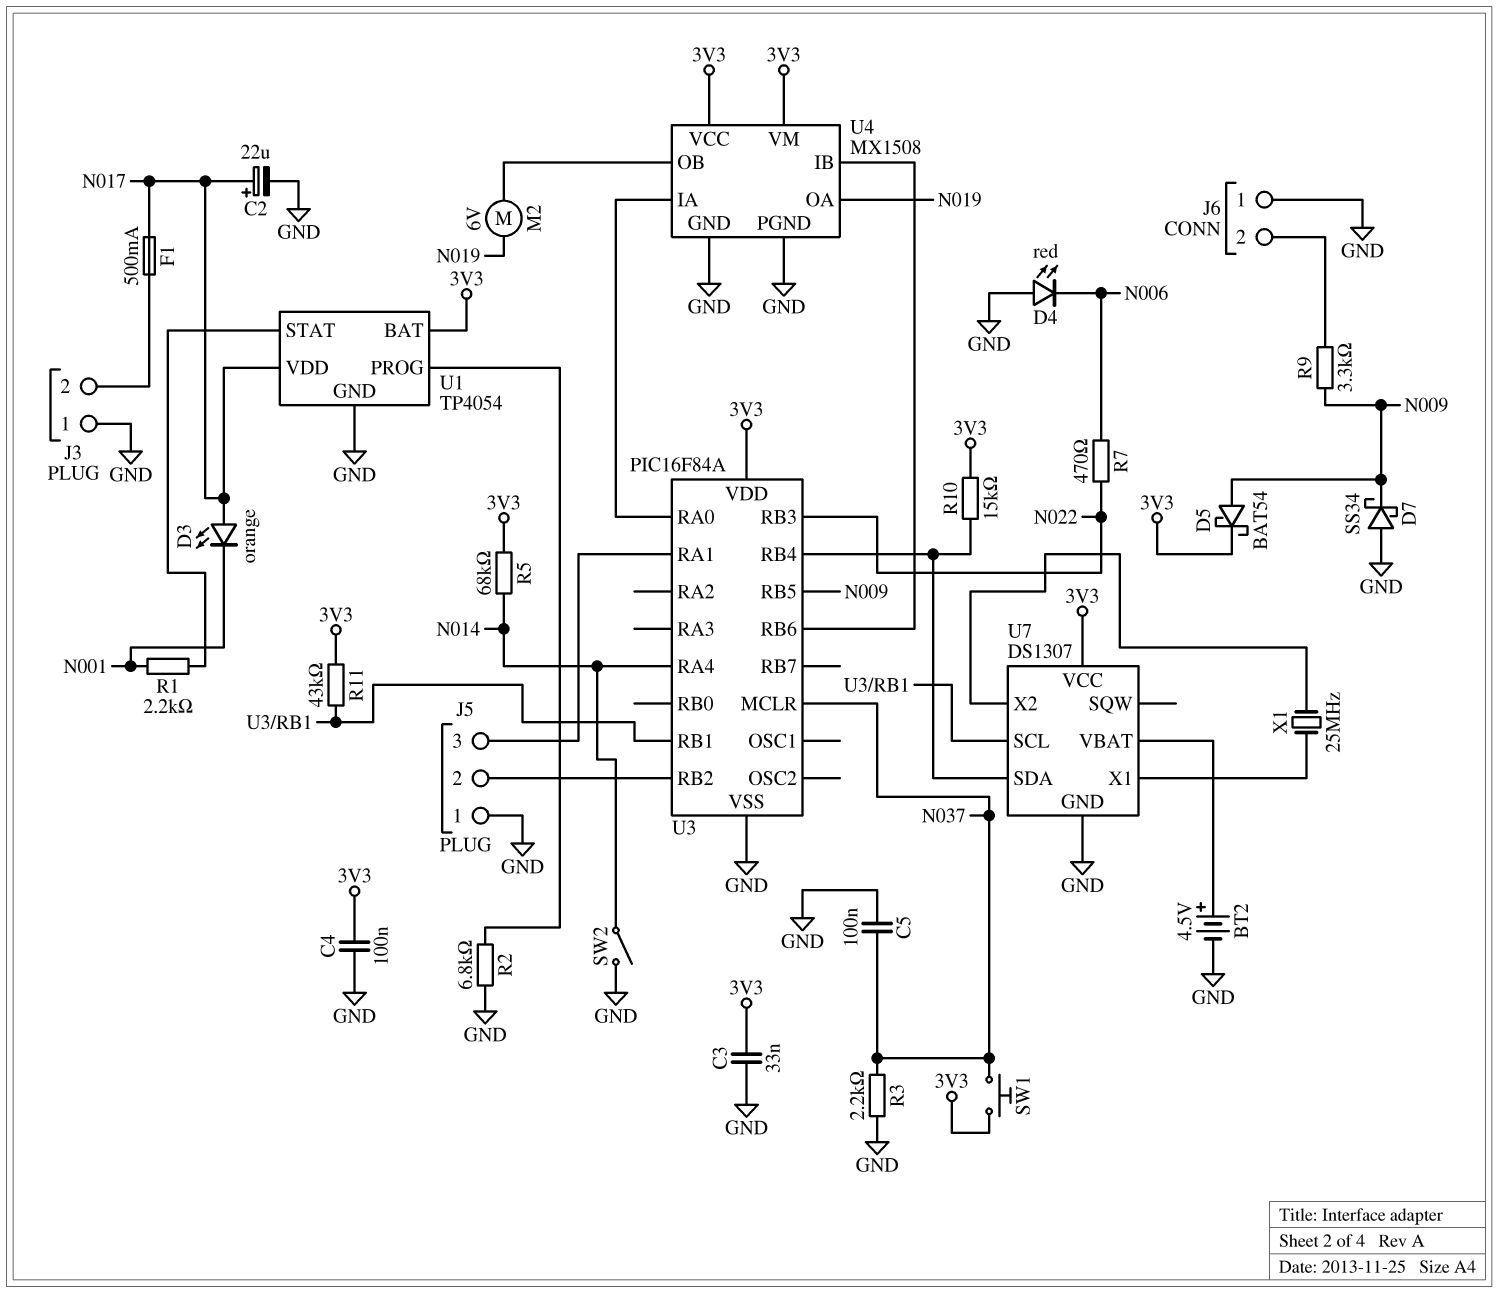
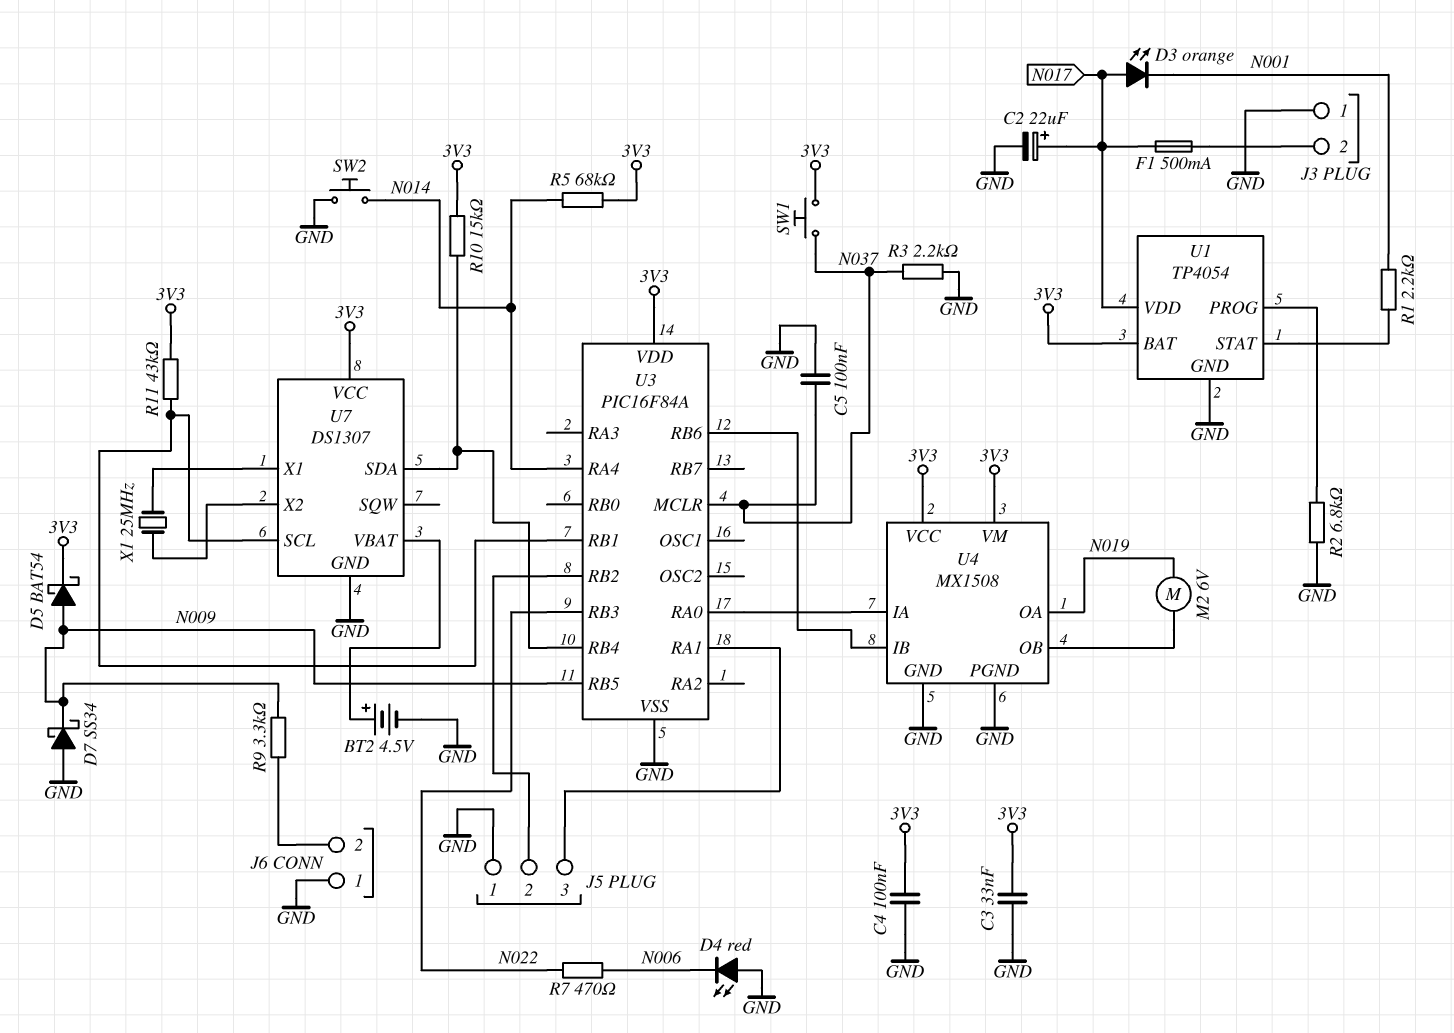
SW2: switch (GND, N014) -> button (GND, N014)

